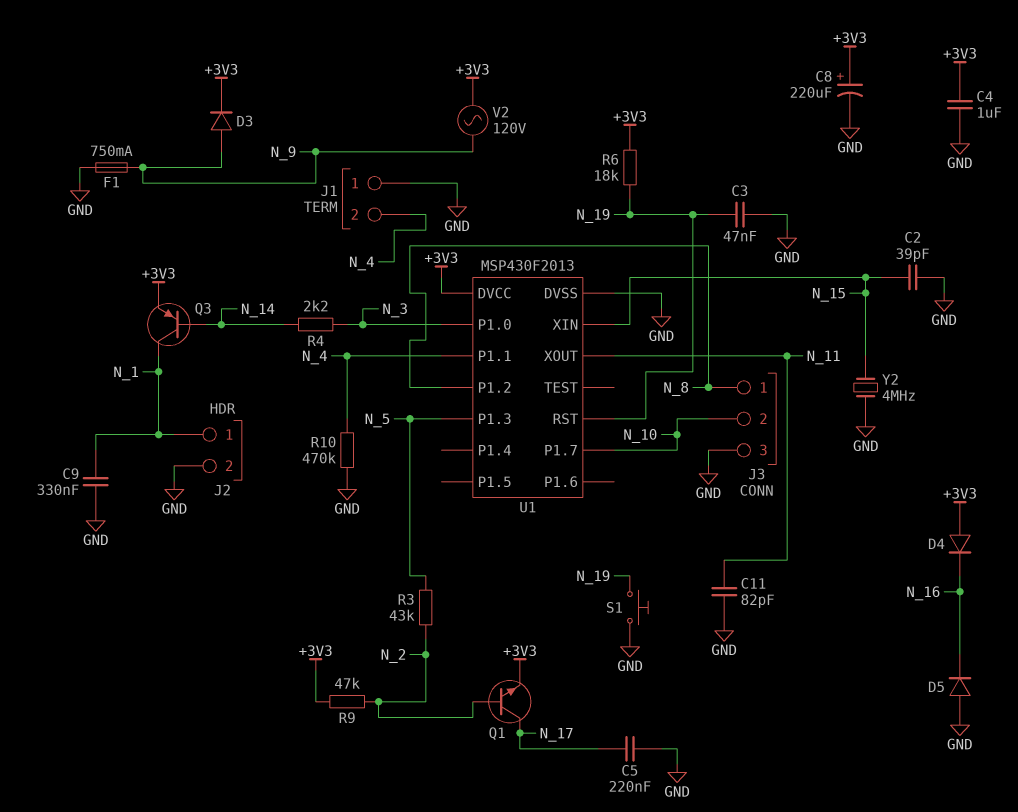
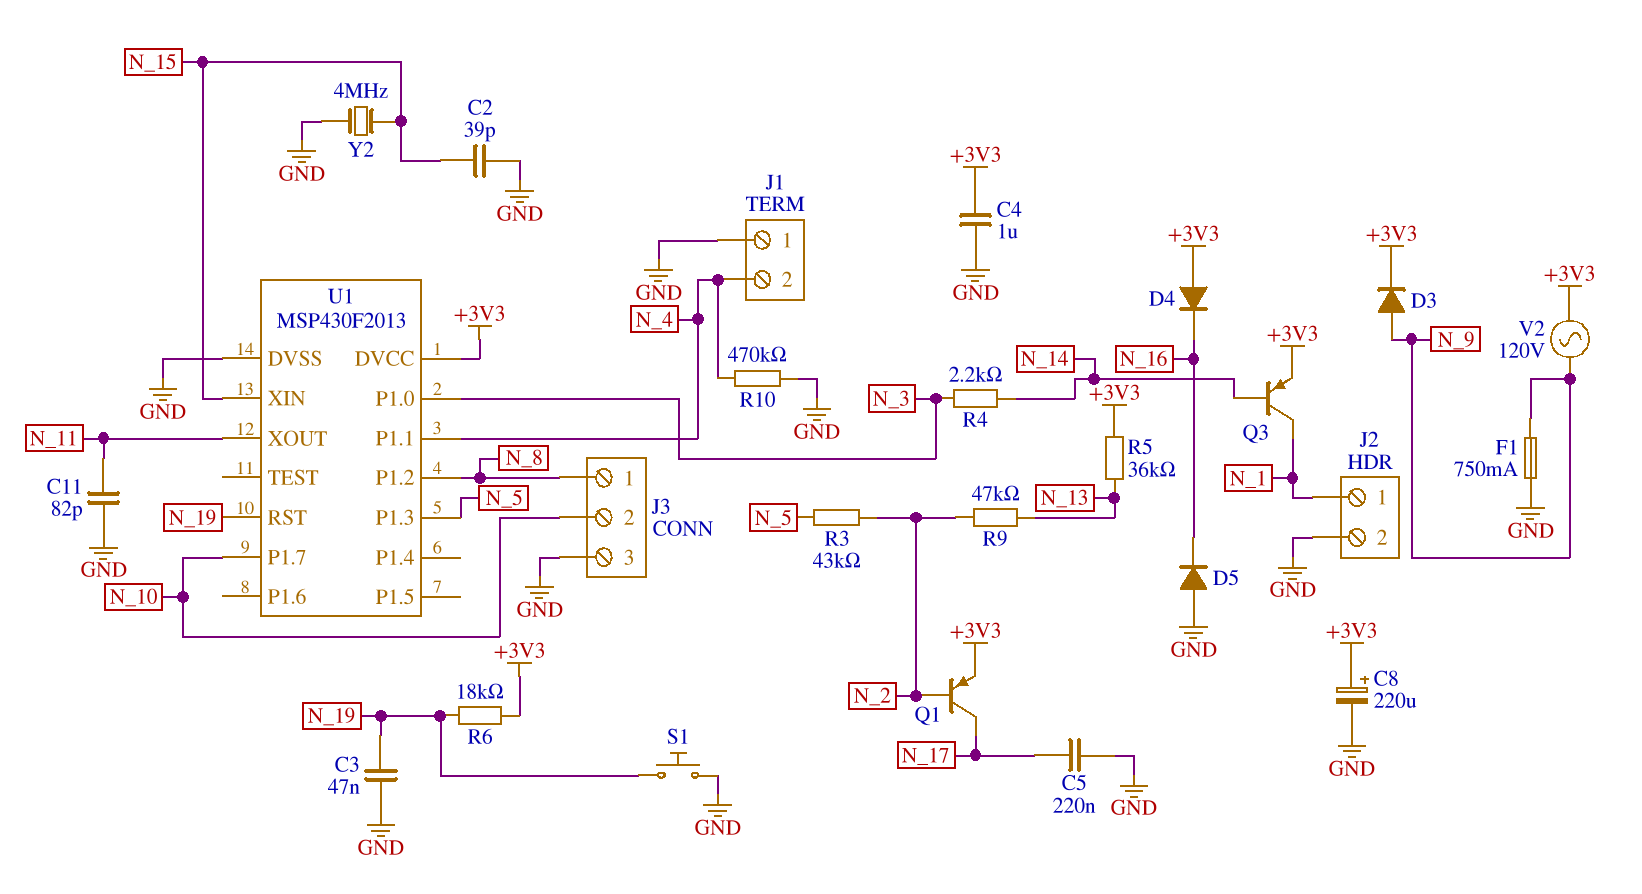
C9: 330nF (GND, N_1) -> none
Q1: NPN (B N_2, C N_17, E +3V3) -> PNP (B N_2, C N_17, E +3V3)
R5: none -> 36k (+3V3, N_13)
R9: 47k (+3V3, N_2) -> 47k (N_2, N_13)

